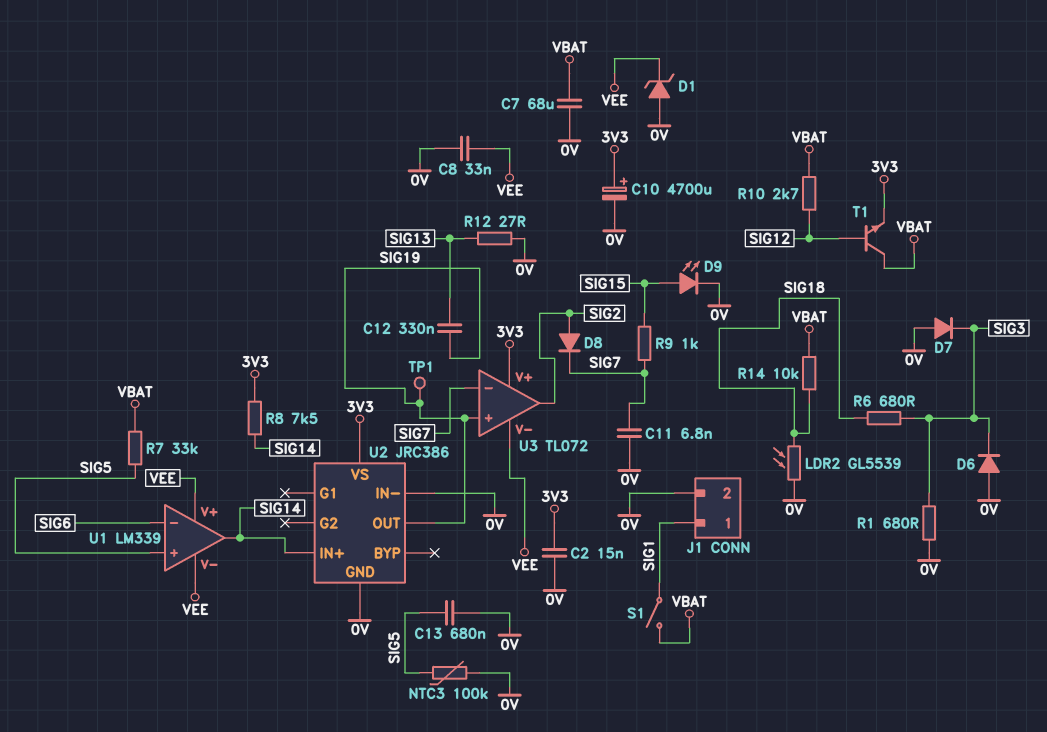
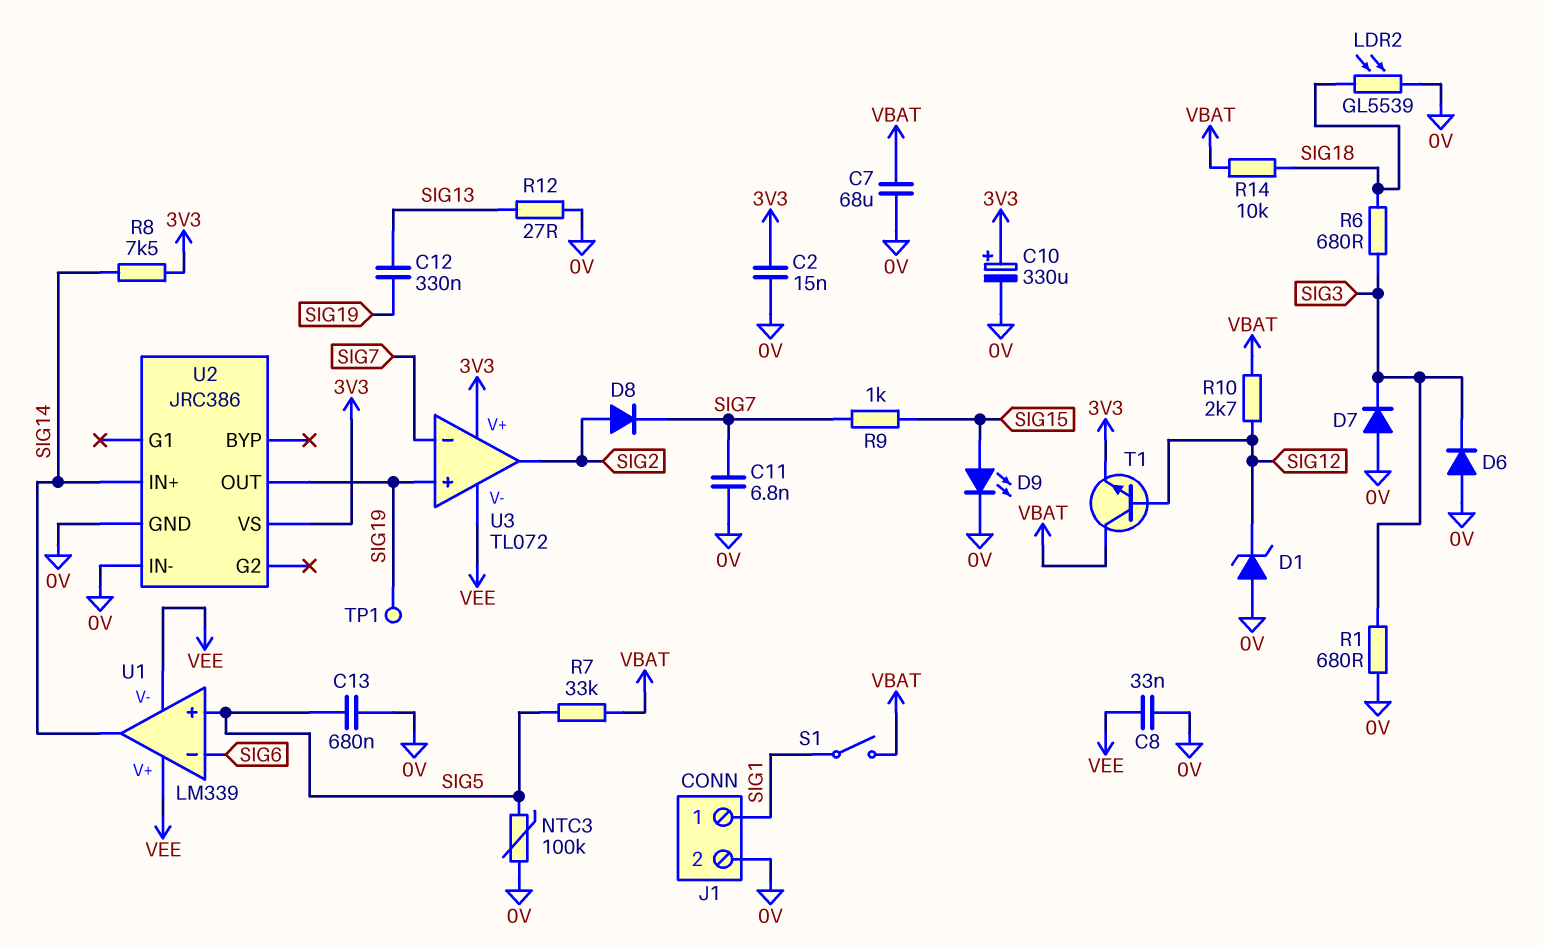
C10: 4700uF (plus 3V3, minus 0V) -> 330uF (plus 3V3, minus 0V)
D1: zener (A 0V, K VEE) -> zener (A 0V, K SIG12)

